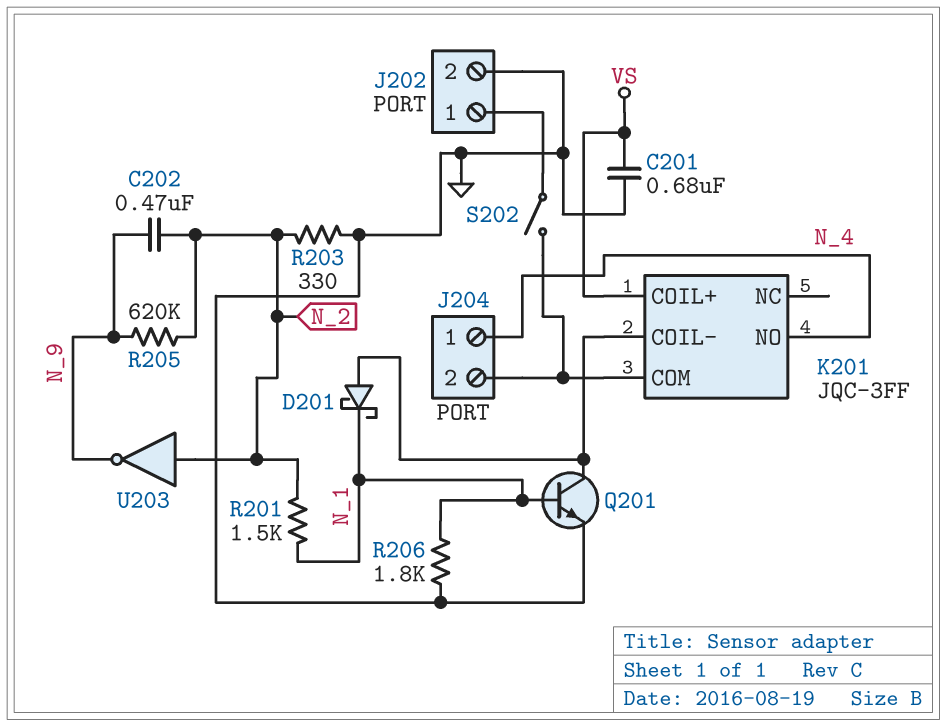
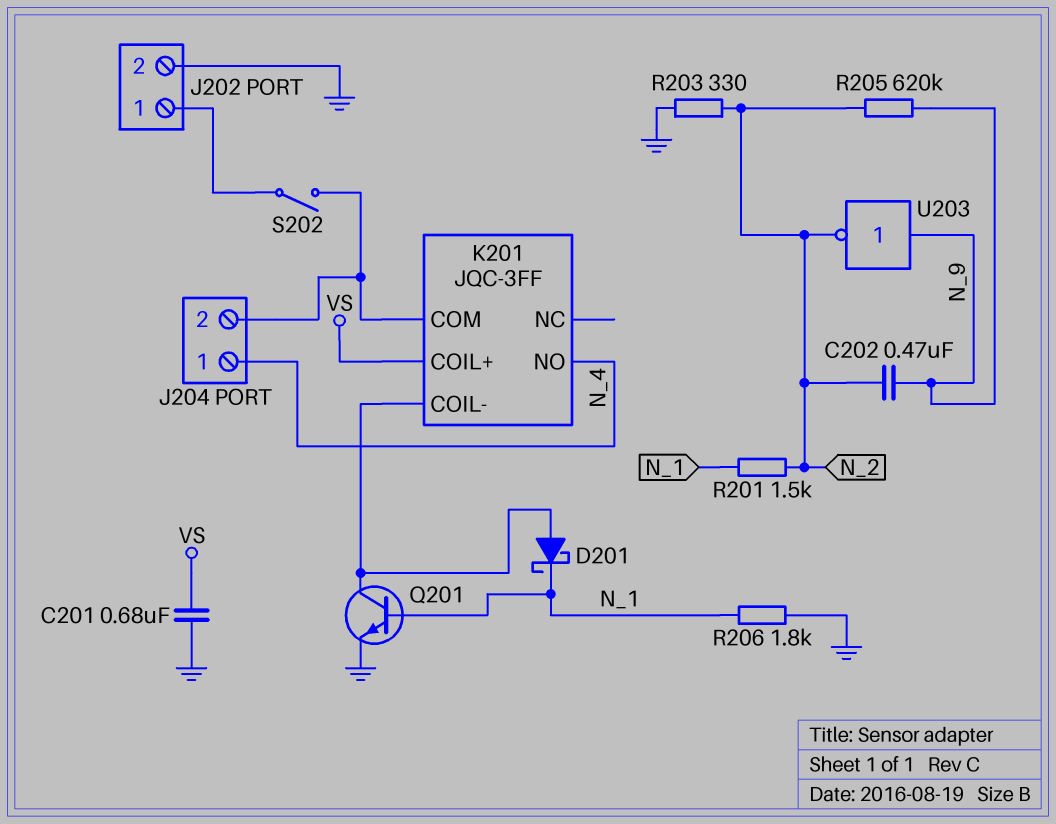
U203: NOT (in N_2, out N_9) -> NOT (in N_9, out N_2)

